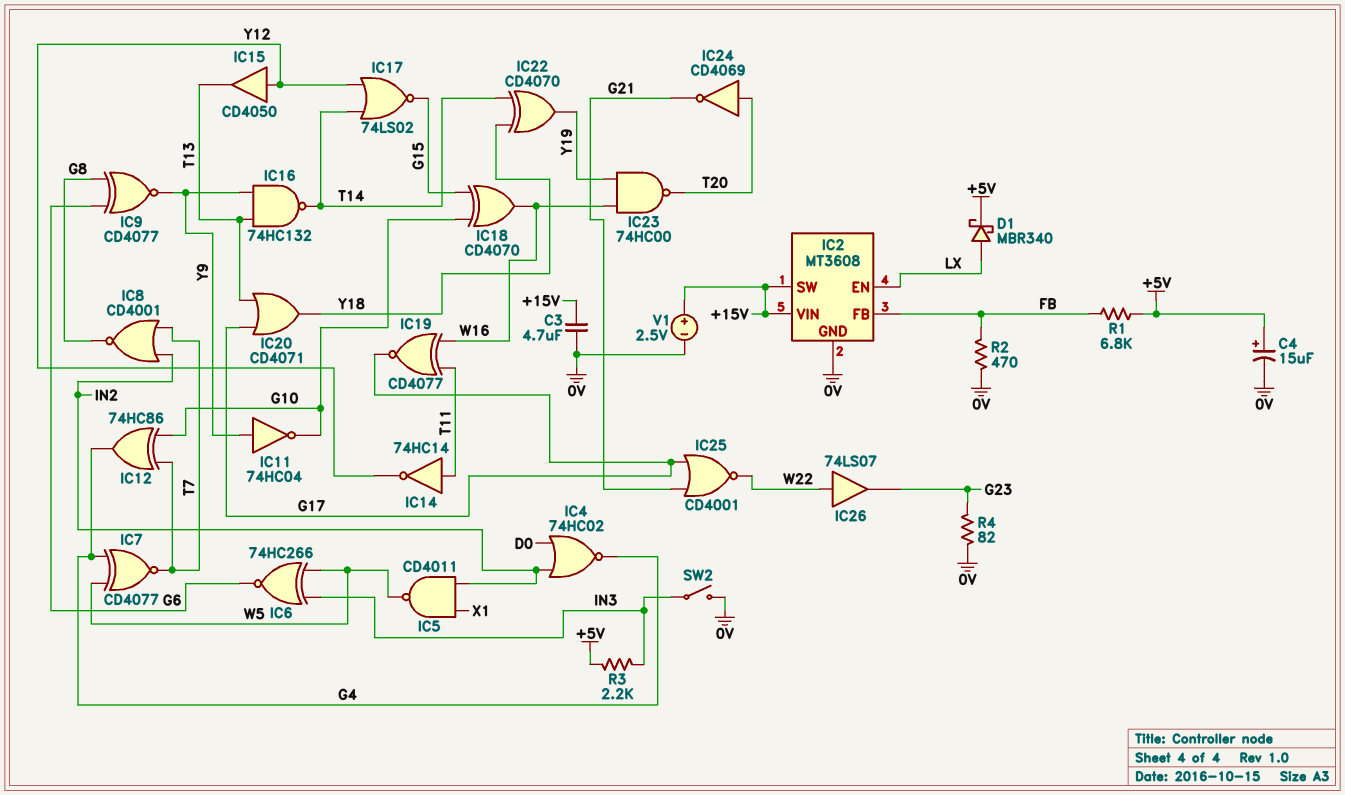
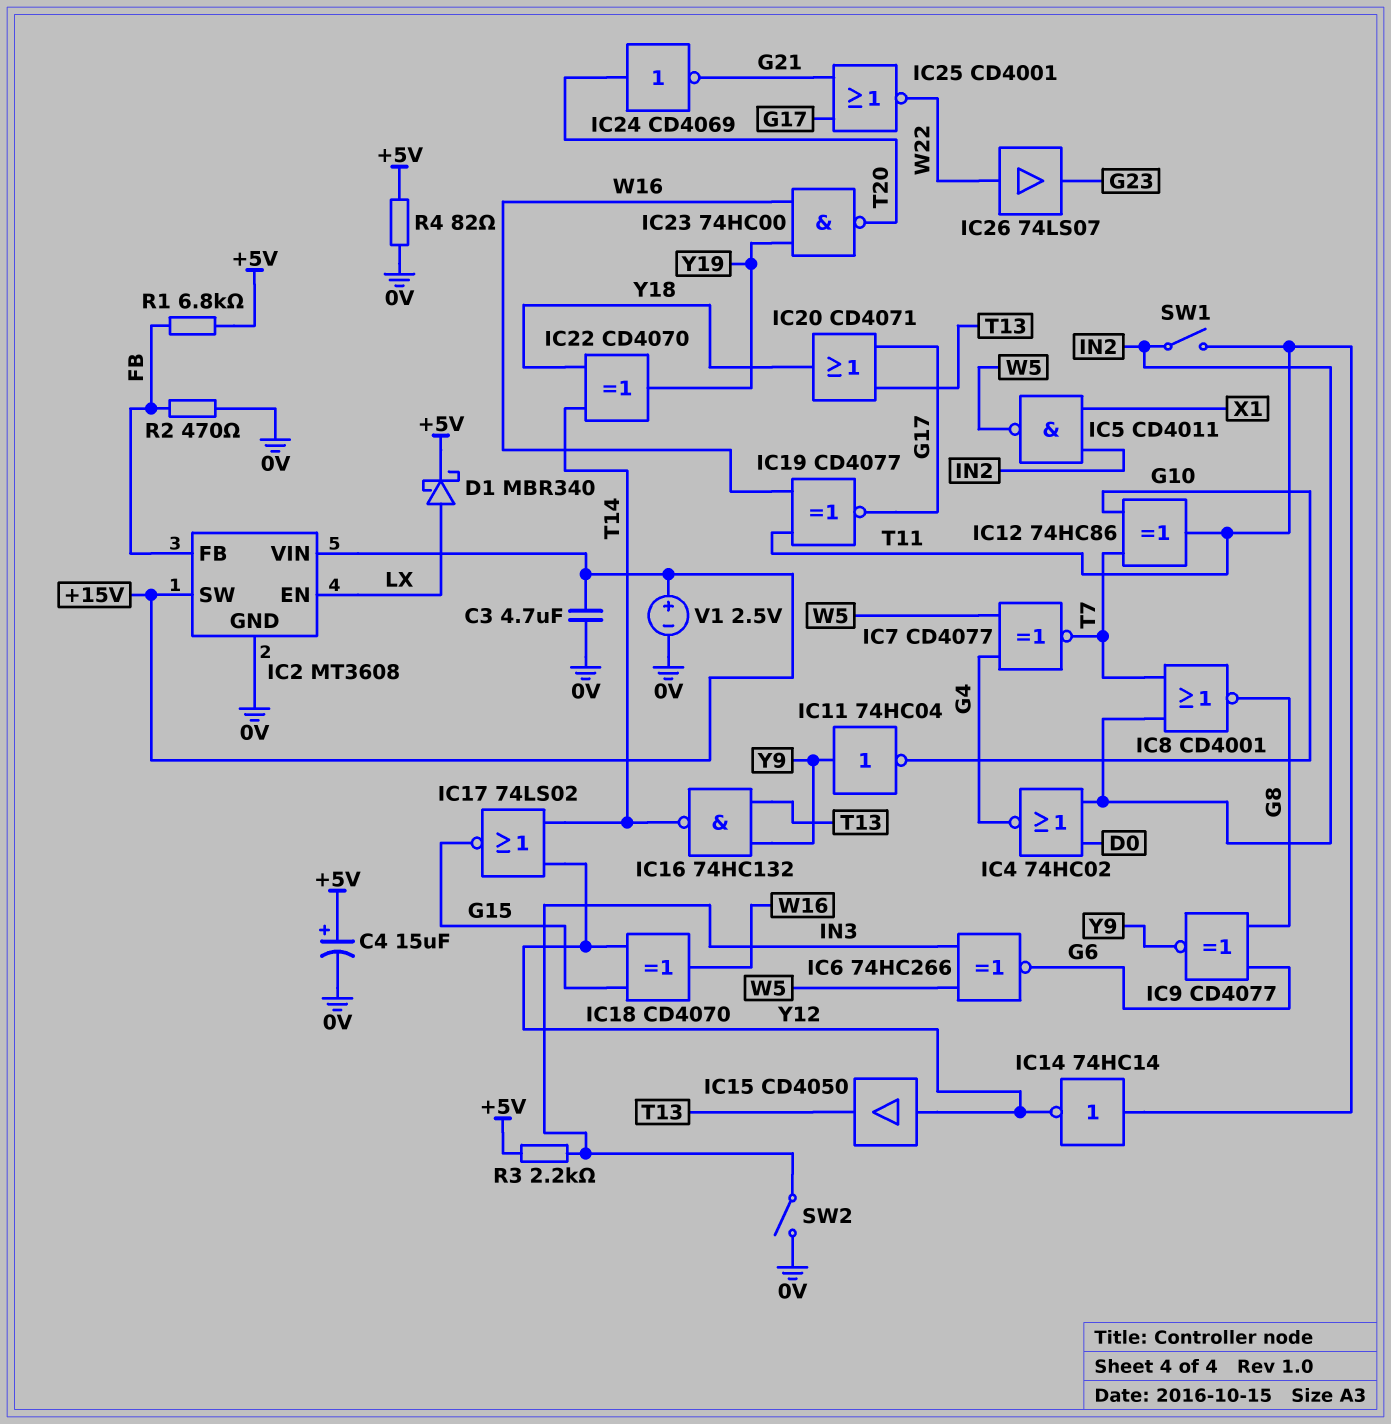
IC12: XOR 74HC86 (in G10, in T7, out G4) -> XOR 74HC86 (in G10, in T7, out T11)
IC18: XOR CD4070 (in G10, in G15, out W16) -> XOR CD4070 (in G15, in Y12, out W16)
R4: 82 (0V, G23) -> 82 (+5V, 0V)
SW1: none -> switch (IN2, T11)

